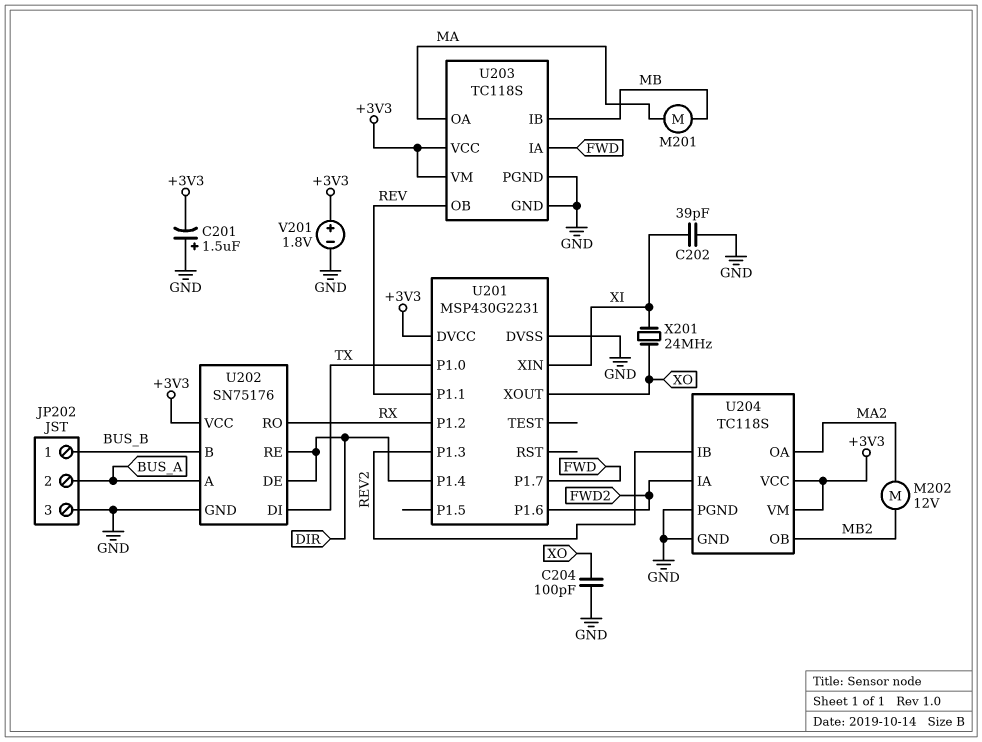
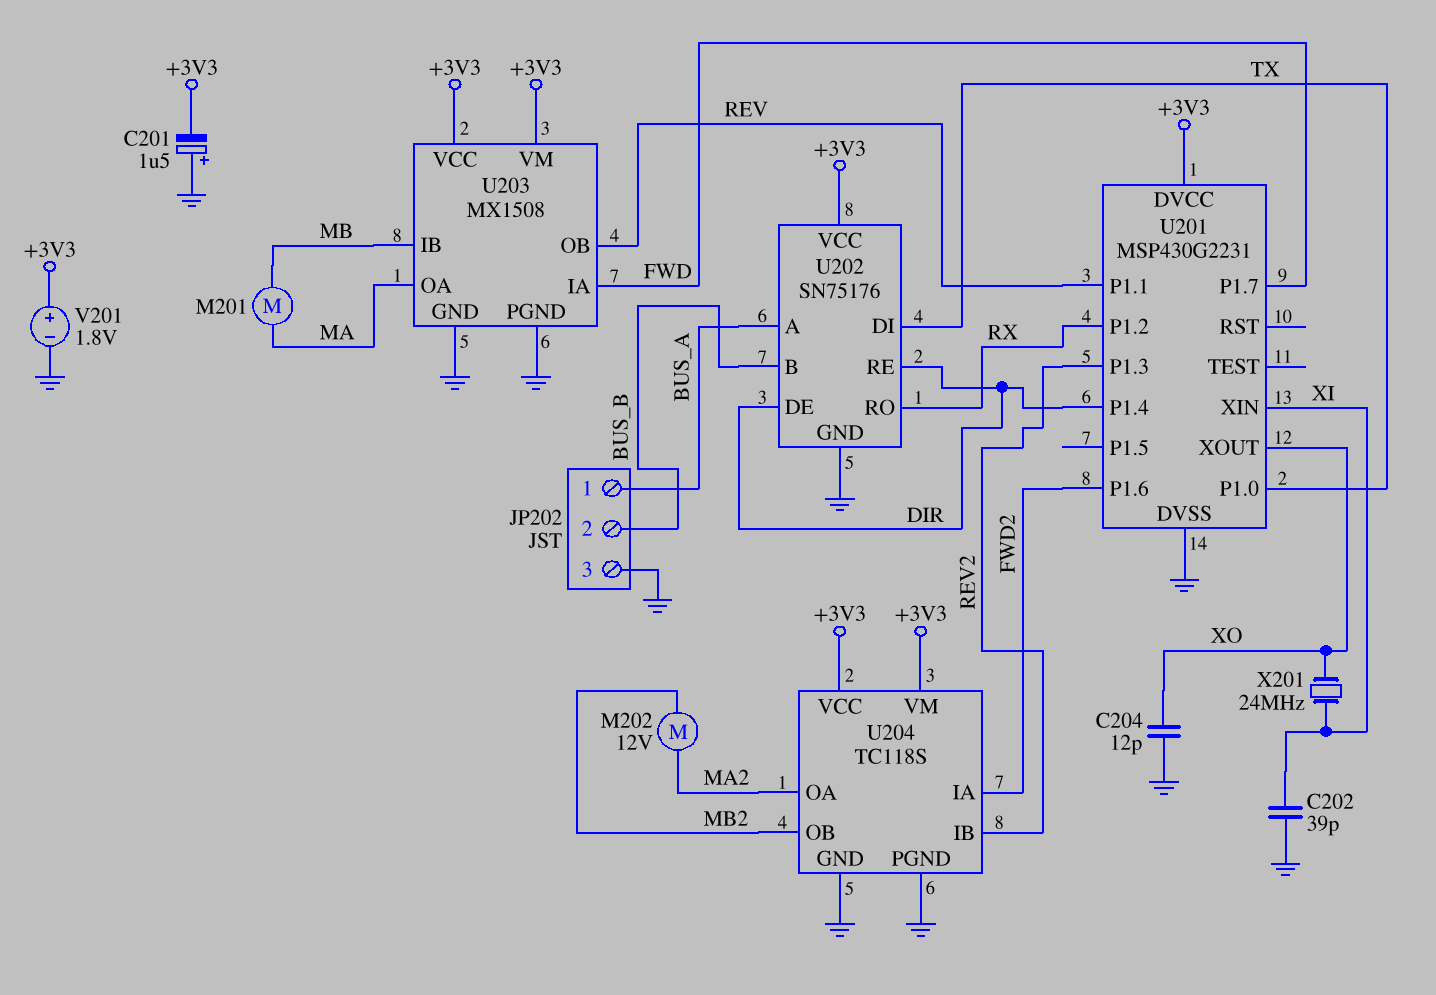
C204: 100pF (GND, XO) -> 12pF (GND, XO)
JP202 pin 1: BUS_B -> BUS_A
JP202 pin 2: BUS_A -> BUS_B
U203: TC118S -> MX1508

